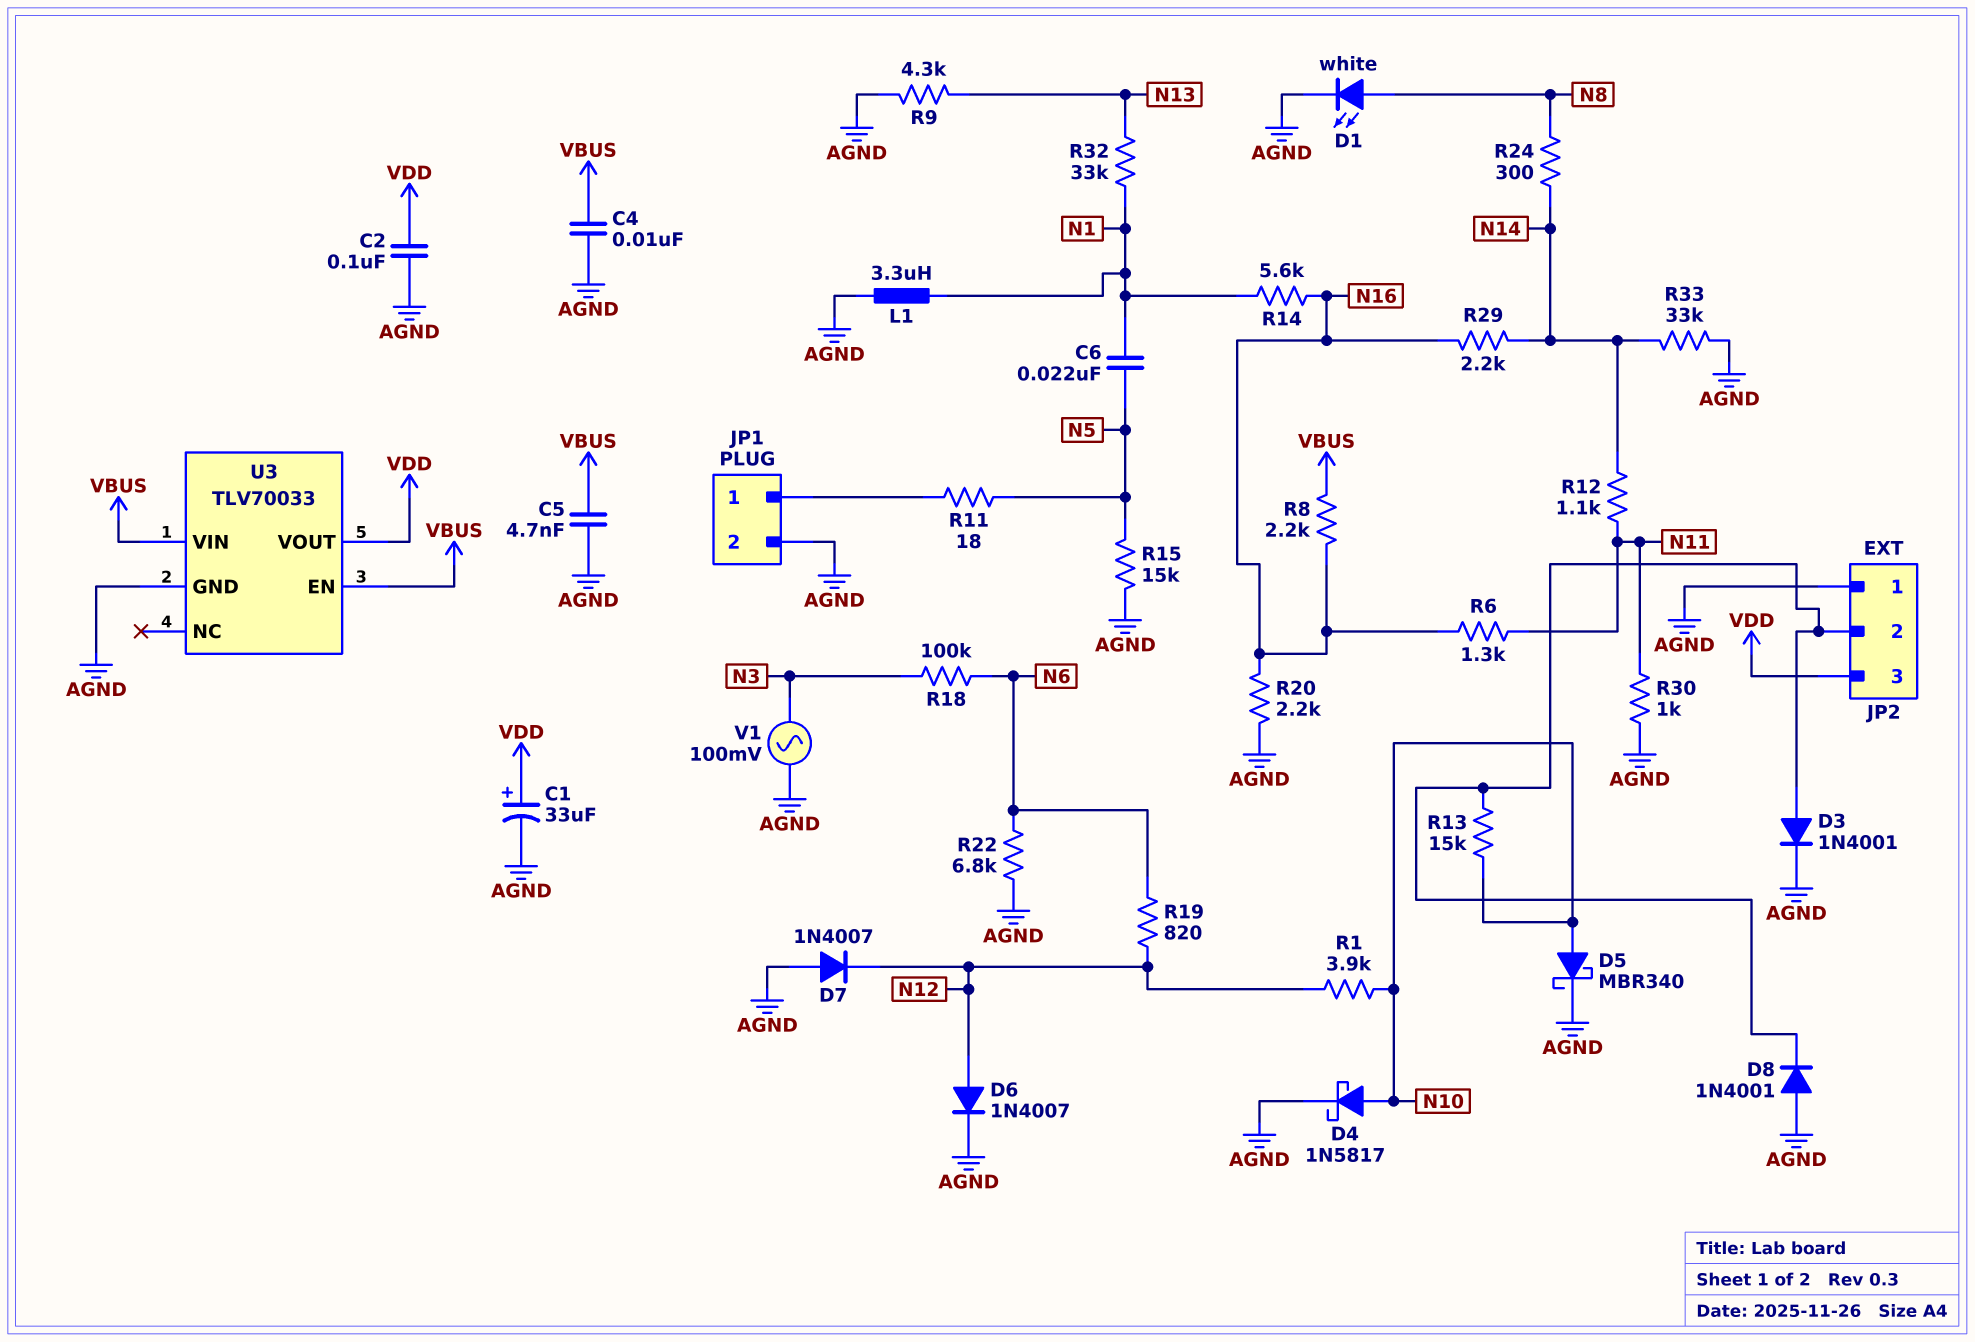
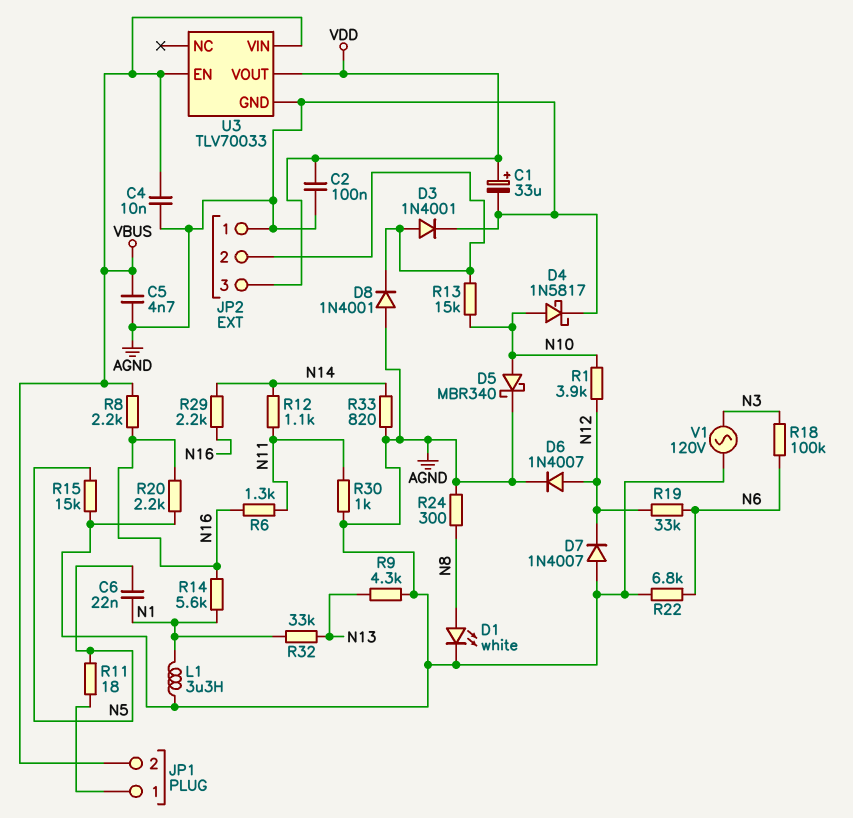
JP1 pin 2: AGND -> VBUS
R19: 820 (N6, N12) -> 33k (N6, N12)
R24: 300 (N8, N14) -> 300 (AGND, N8)
R33: 33k (AGND, N14) -> 820 (AGND, N14)
V1: AC 100mV (AGND, N3) -> AC 120V (AGND, N3)

